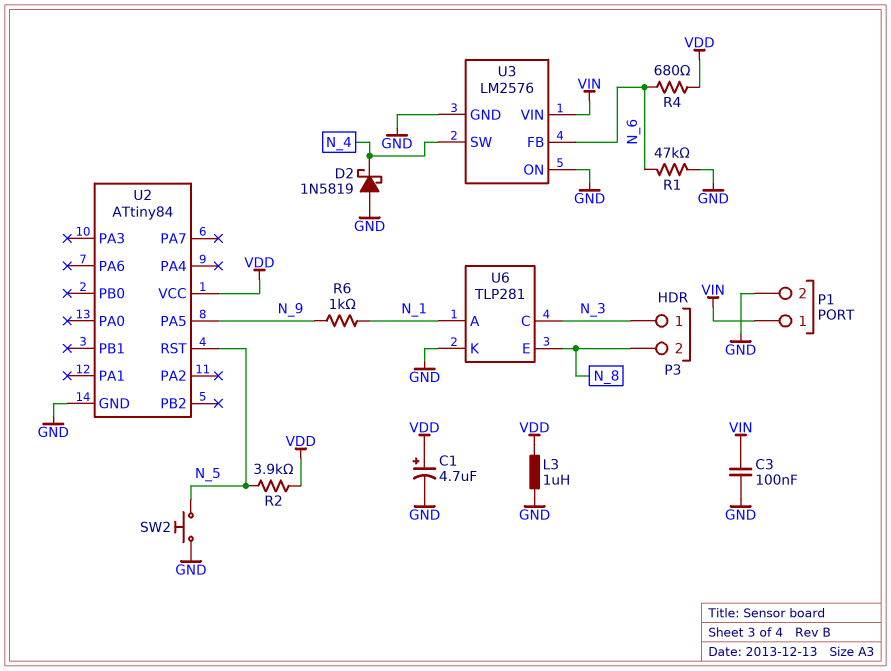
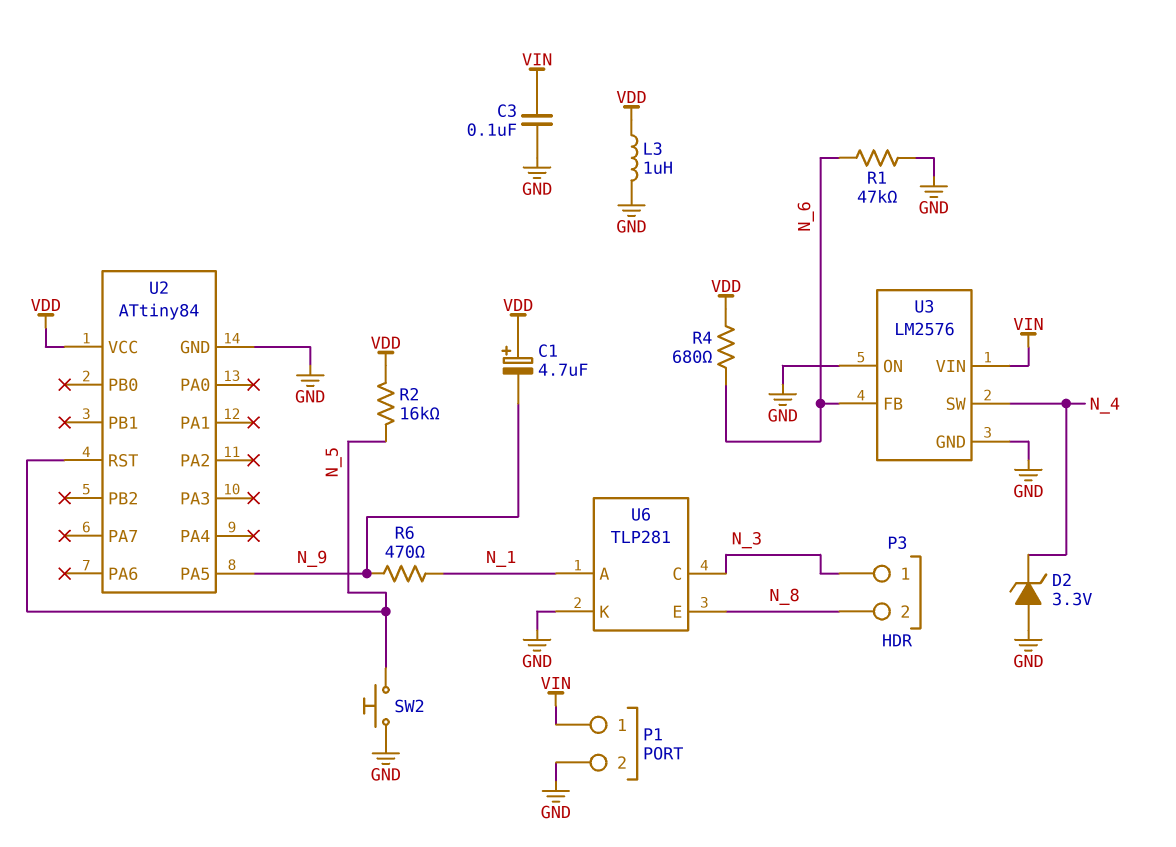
C1: 4.7uF (plus VDD, minus GND) -> 4.7uF (plus VDD, minus N_9)
D2: schottky 1N5819 (A GND, K N_4) -> zener 3.3V (A GND, K N_4)
R2: 3.9k (N_5, VDD) -> 16k (N_5, VDD)
R6: 1k (N_1, N_9) -> 470 (N_1, N_9)

